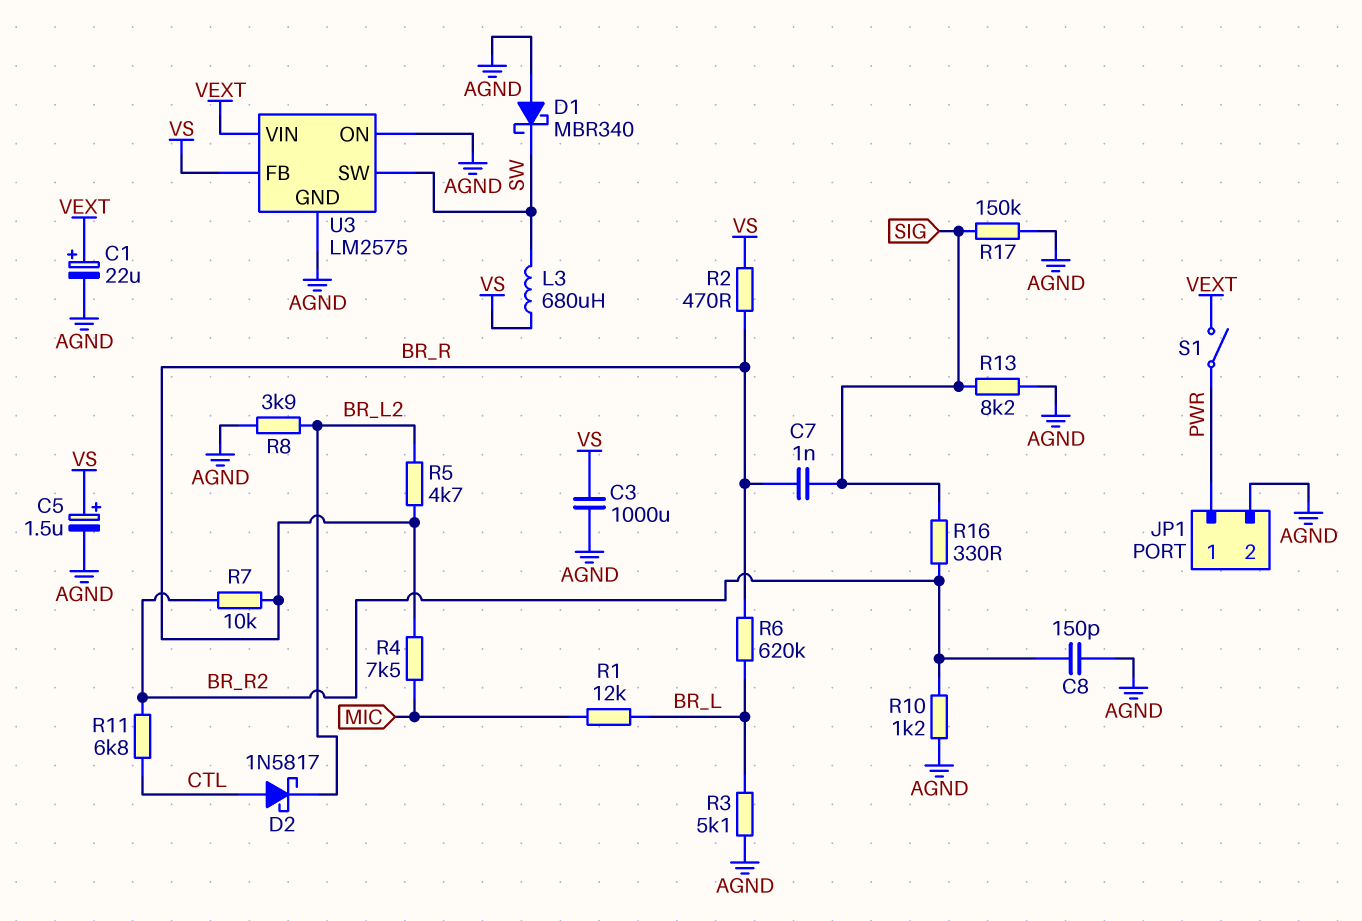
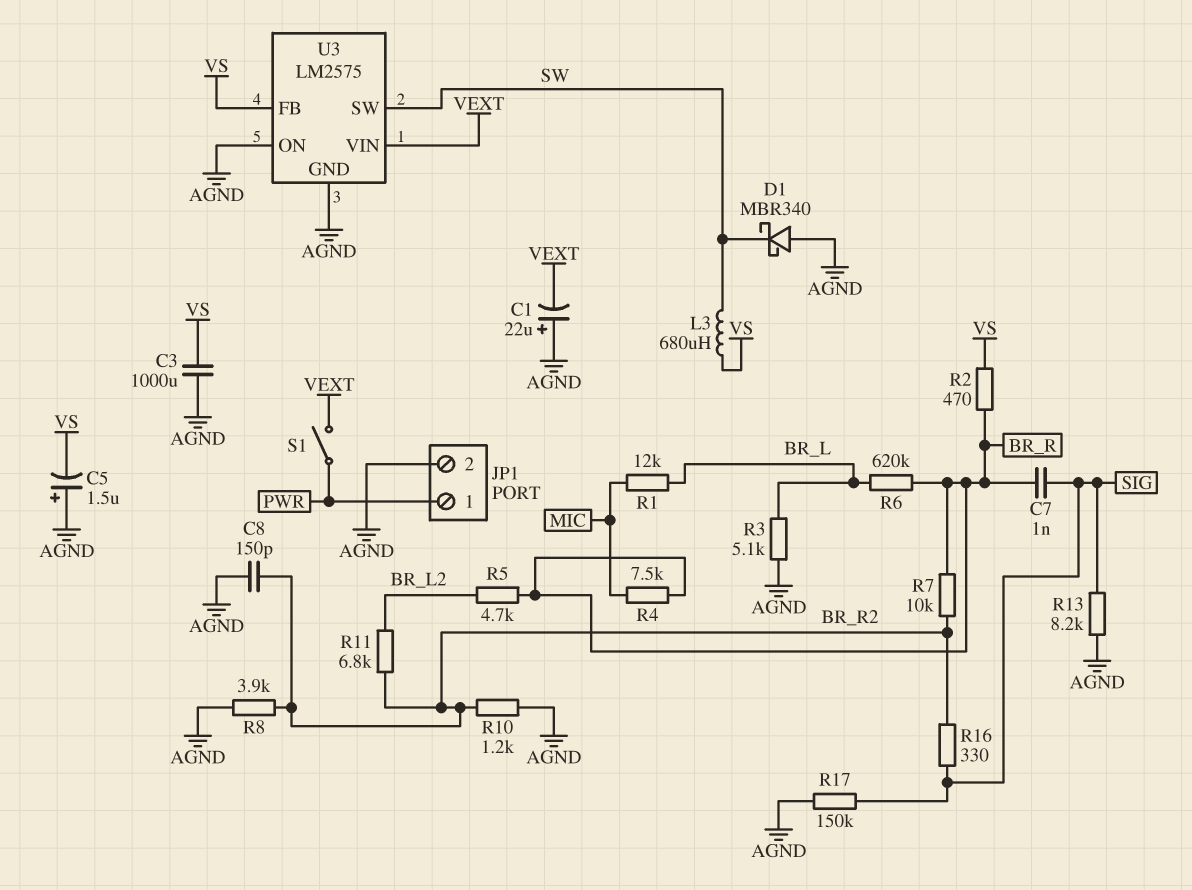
C1: 22uF (plus VEXT, minus AGND) -> 22uF (plus AGND, minus VEXT)
C5: 1.5uF (plus VS, minus AGND) -> 1.5uF (plus AGND, minus VS)
D2: schottky 1N5817 (A CTL, K BR_L2) -> none
R8: 3.9k (AGND, BR_L2) -> 3.9k (AGND, BR_R2)
R11: 6.8k (BR_R2, CTL) -> 6.8k (BR_L2, BR_R2)

